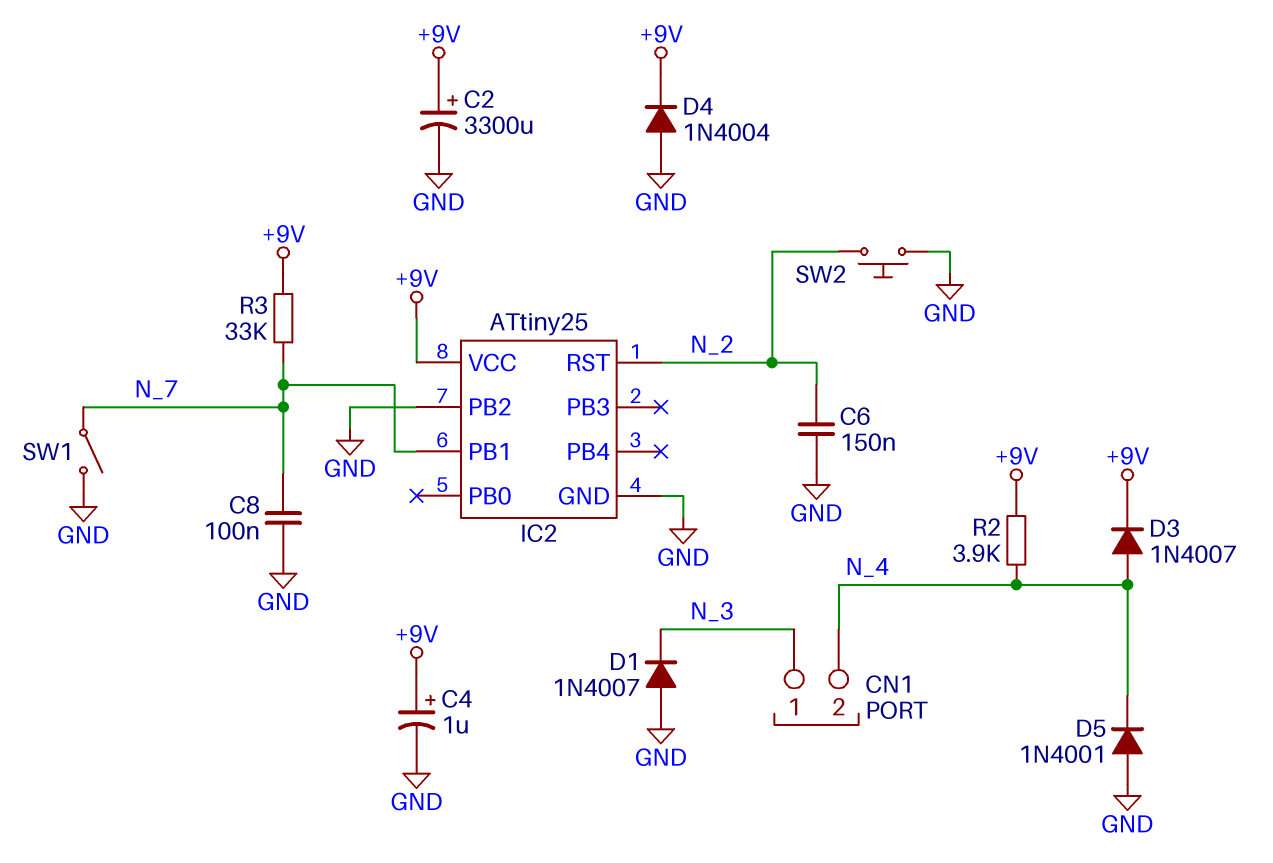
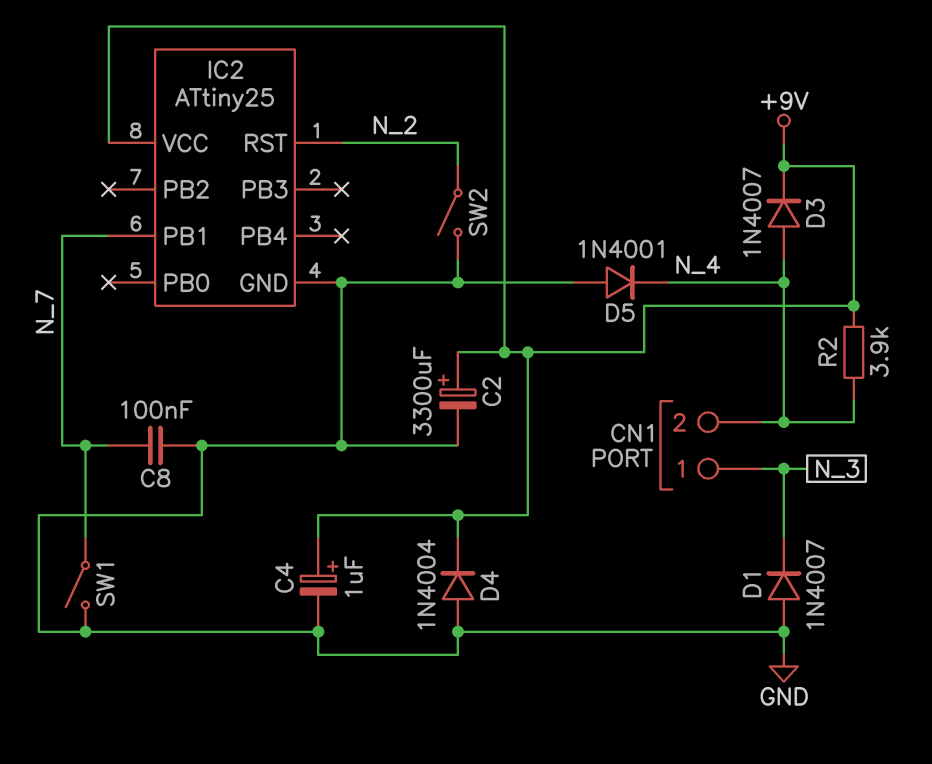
C6: 150nF (GND, N_2) -> none
IC2 pin PB2: GND -> none
R3: 33k (+9V, N_7) -> none
SW2: button (GND, N_2) -> switch (GND, N_2)

